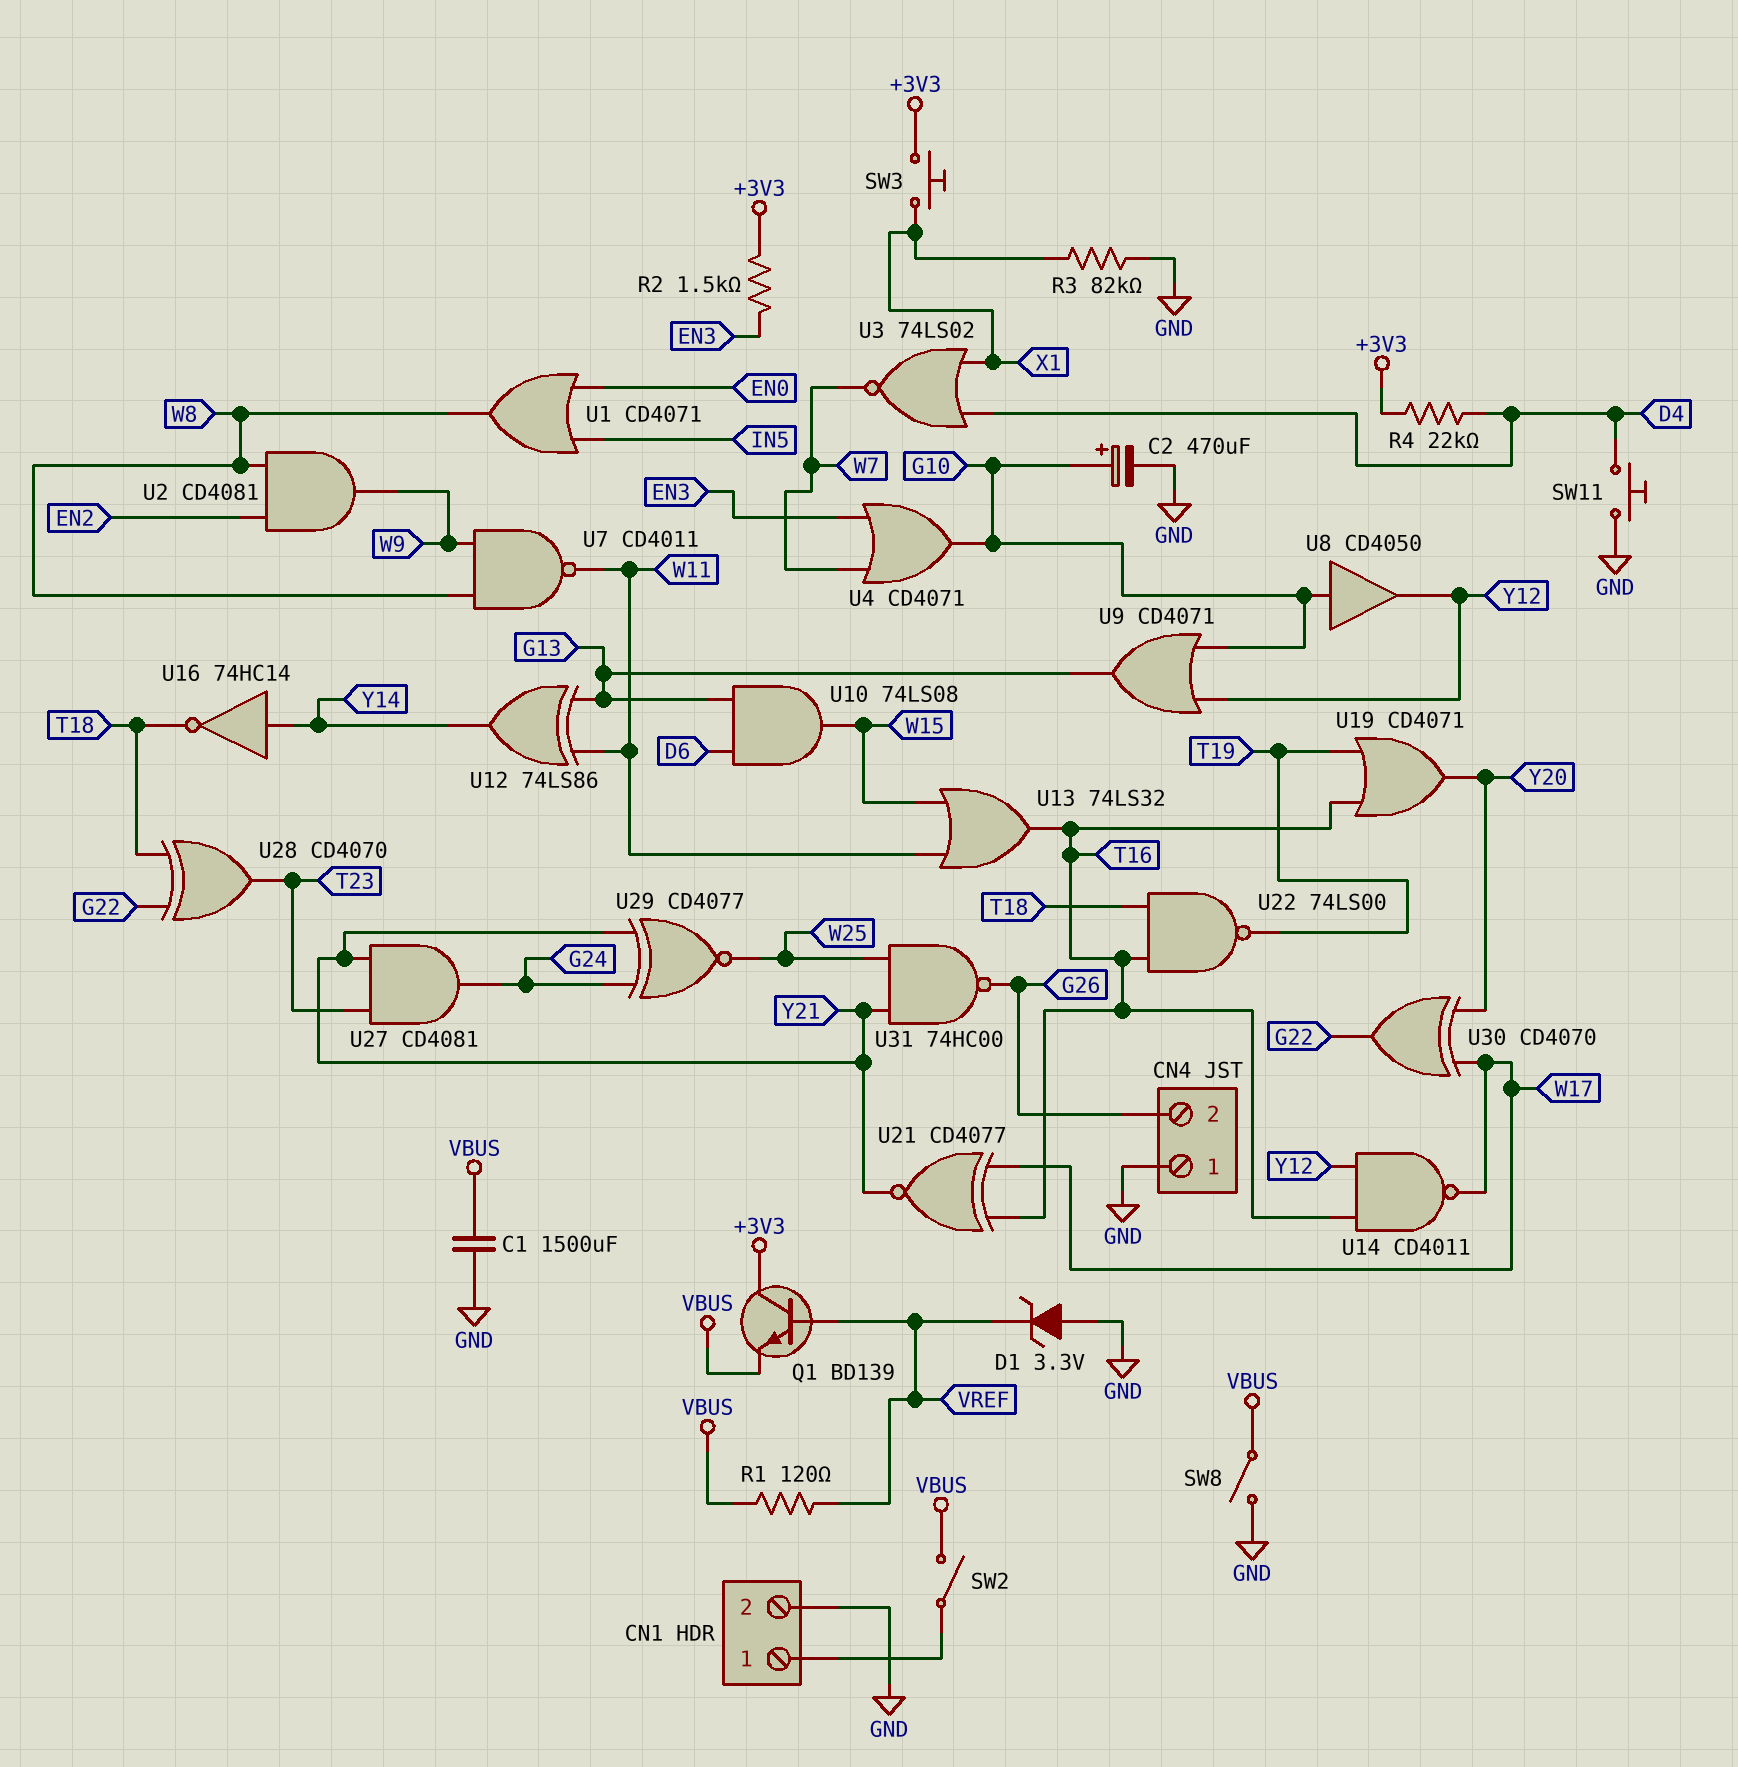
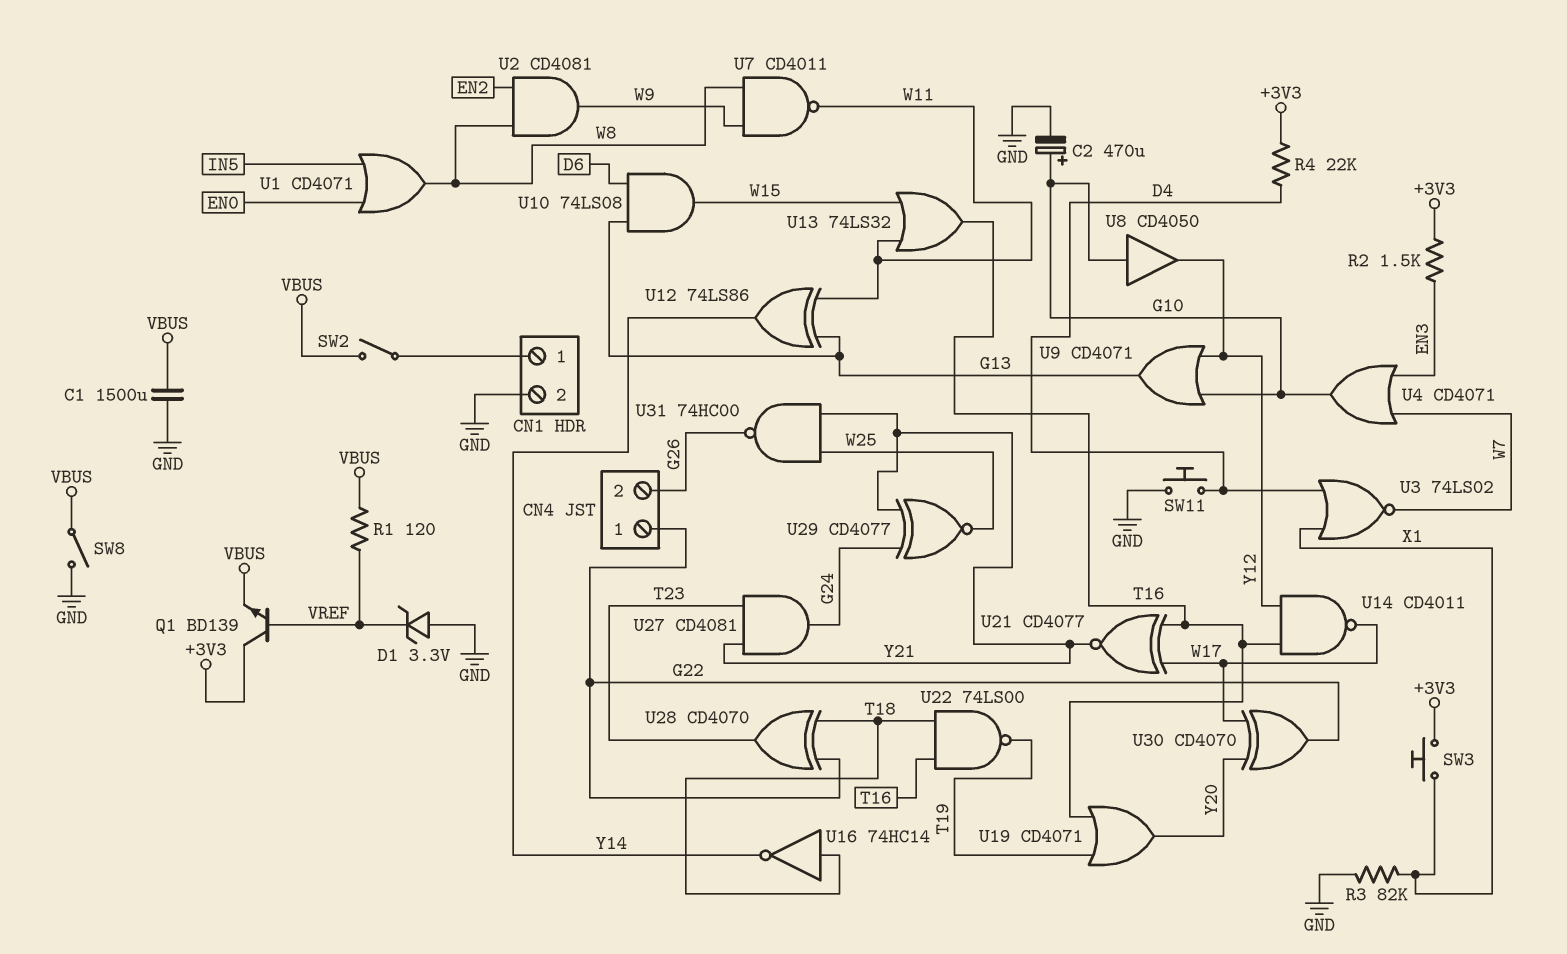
CN4 pin 1: GND -> G22
U16: NOT 74HC14 (in Y14, out T18) -> NOT 74HC14 (in T18, out Y14)

